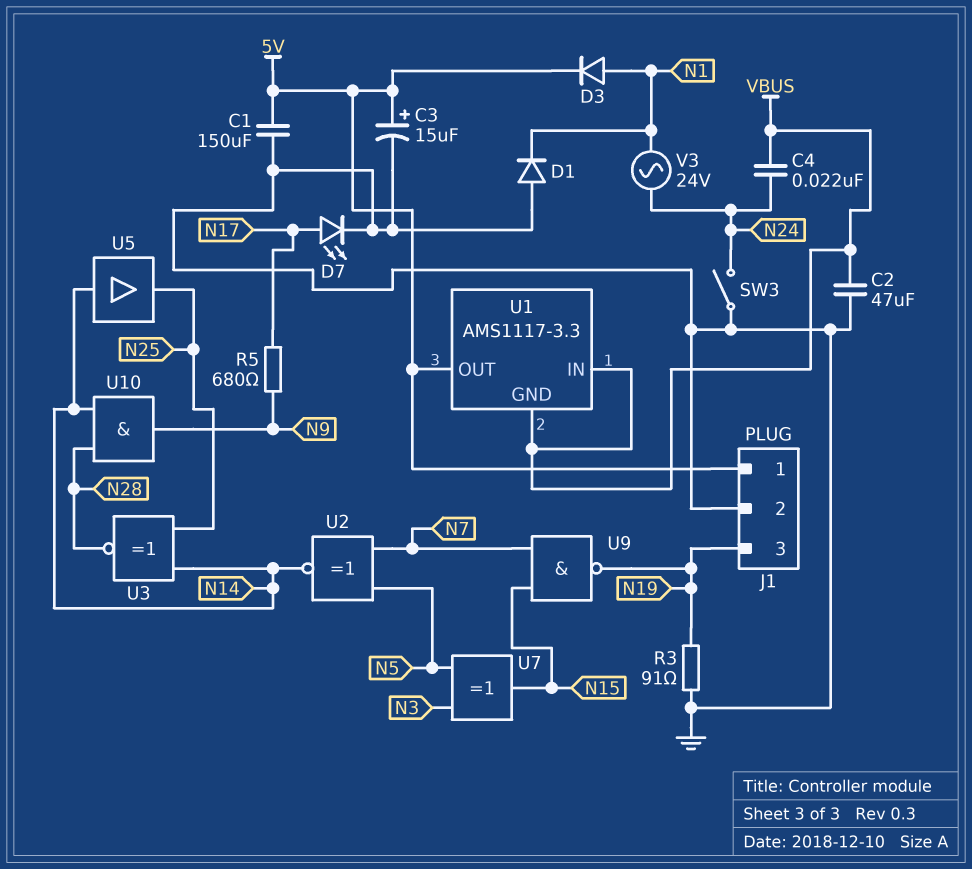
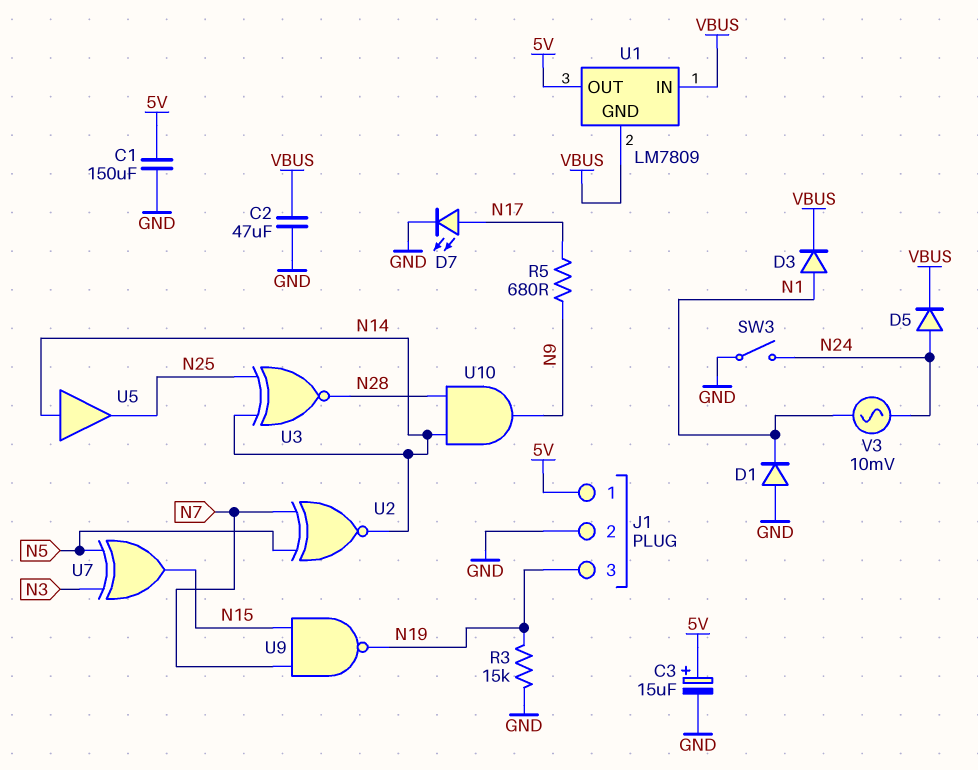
C4: 22nF (N24, VBUS) -> none
D3: diode (A N1, K 5V) -> diode (A N1, K VBUS)
D5: none -> diode (A N24, K VBUS)
R3: 91 (GND, N19) -> 15k (GND, N19)
U1: AMS1117-3.3 -> LM7809
V3: AC 24V (N1, N24) -> AC 10mV (N1, N24)

